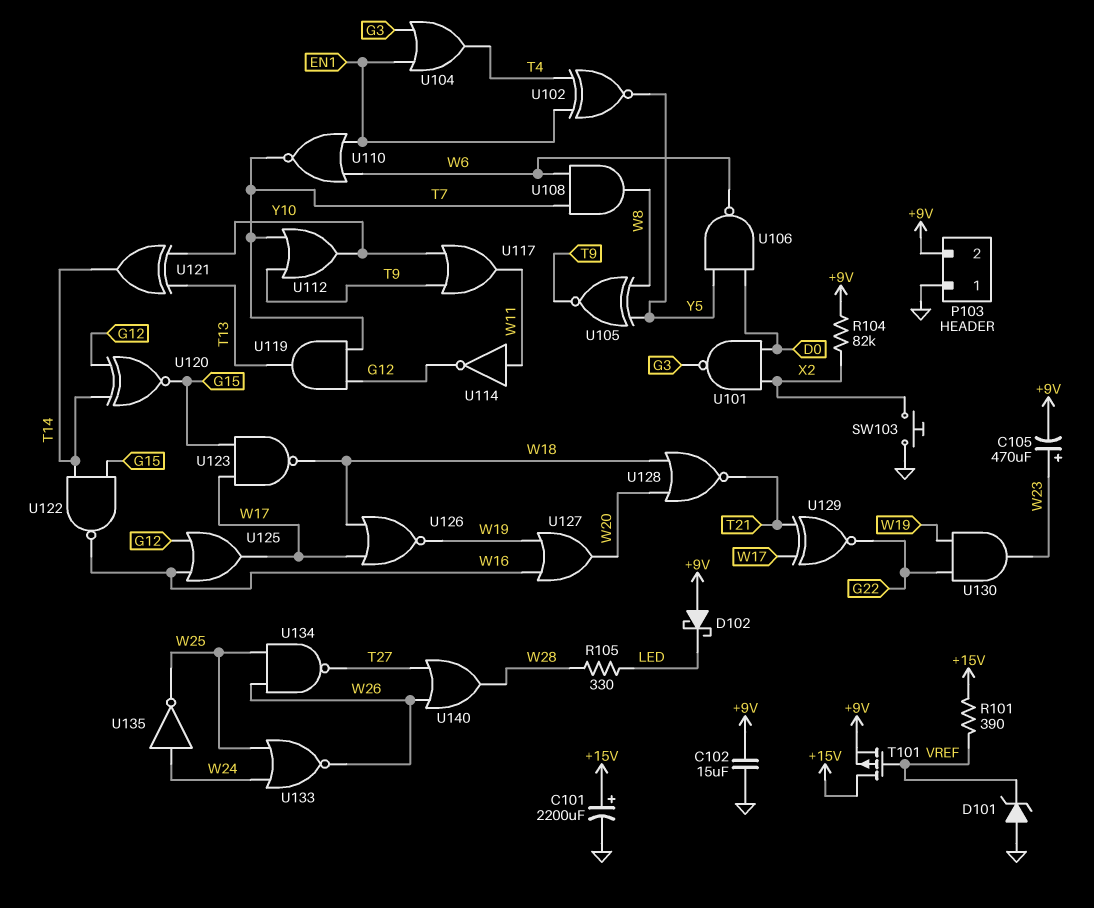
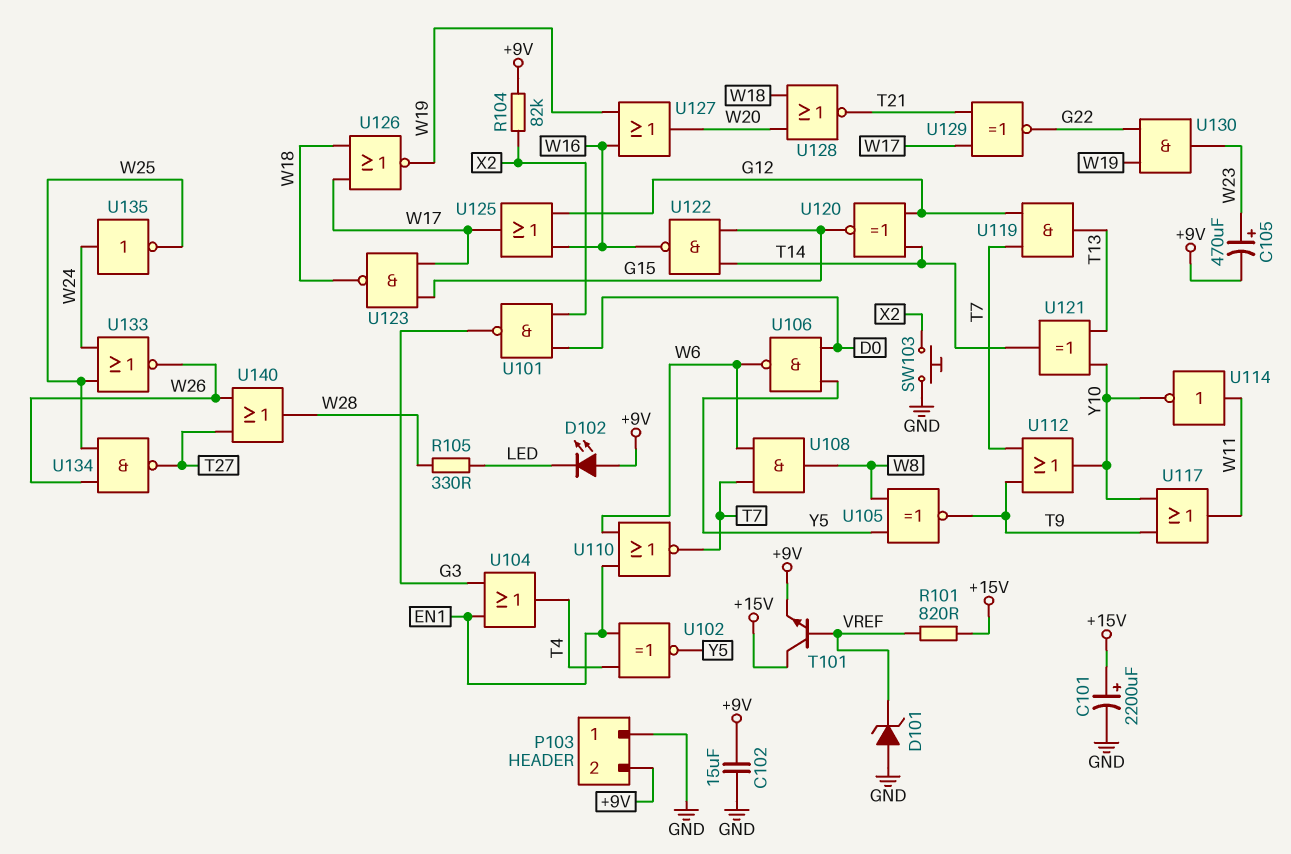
D102: schottky (A +9V, K LED) -> LED (A +9V, K LED)
R101: 390 (+15V, VREF) -> 820 (+15V, VREF)
T101: PMOS (G VREF, D +15V, S +9V) -> NPN (B VREF, C +15V, E +9V)
U114: NOT (in W11, out G12) -> NOT (in W11, out Y10)

